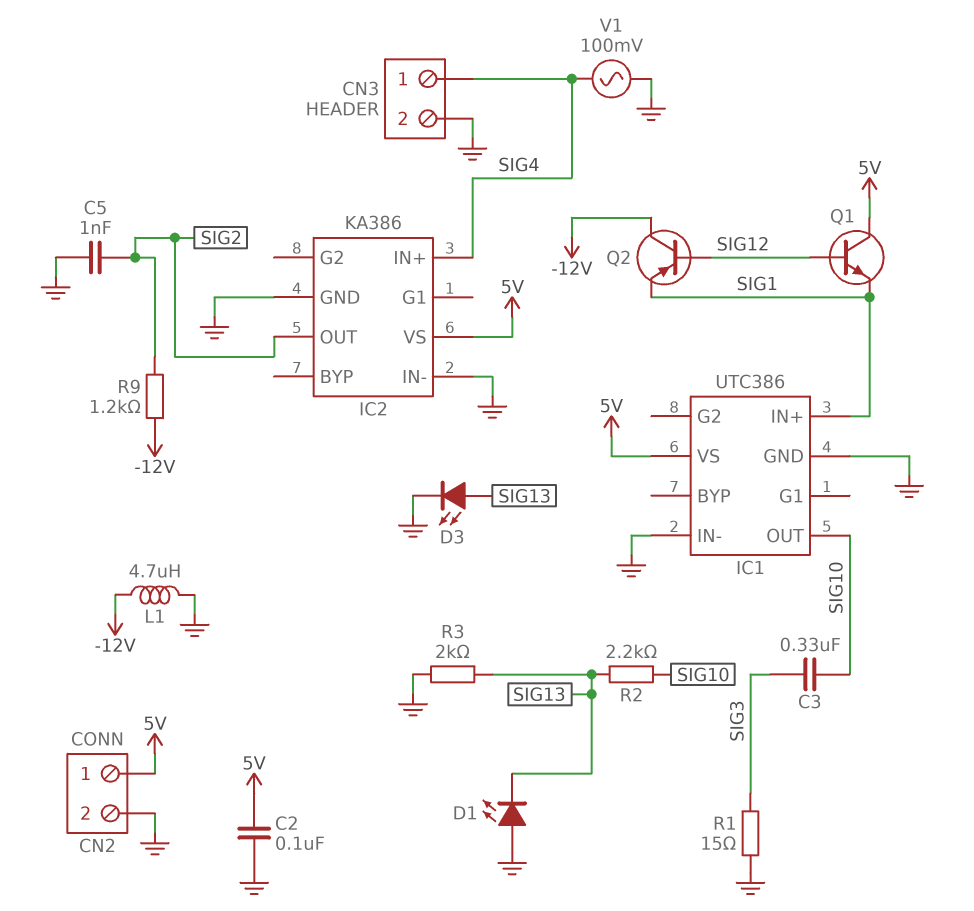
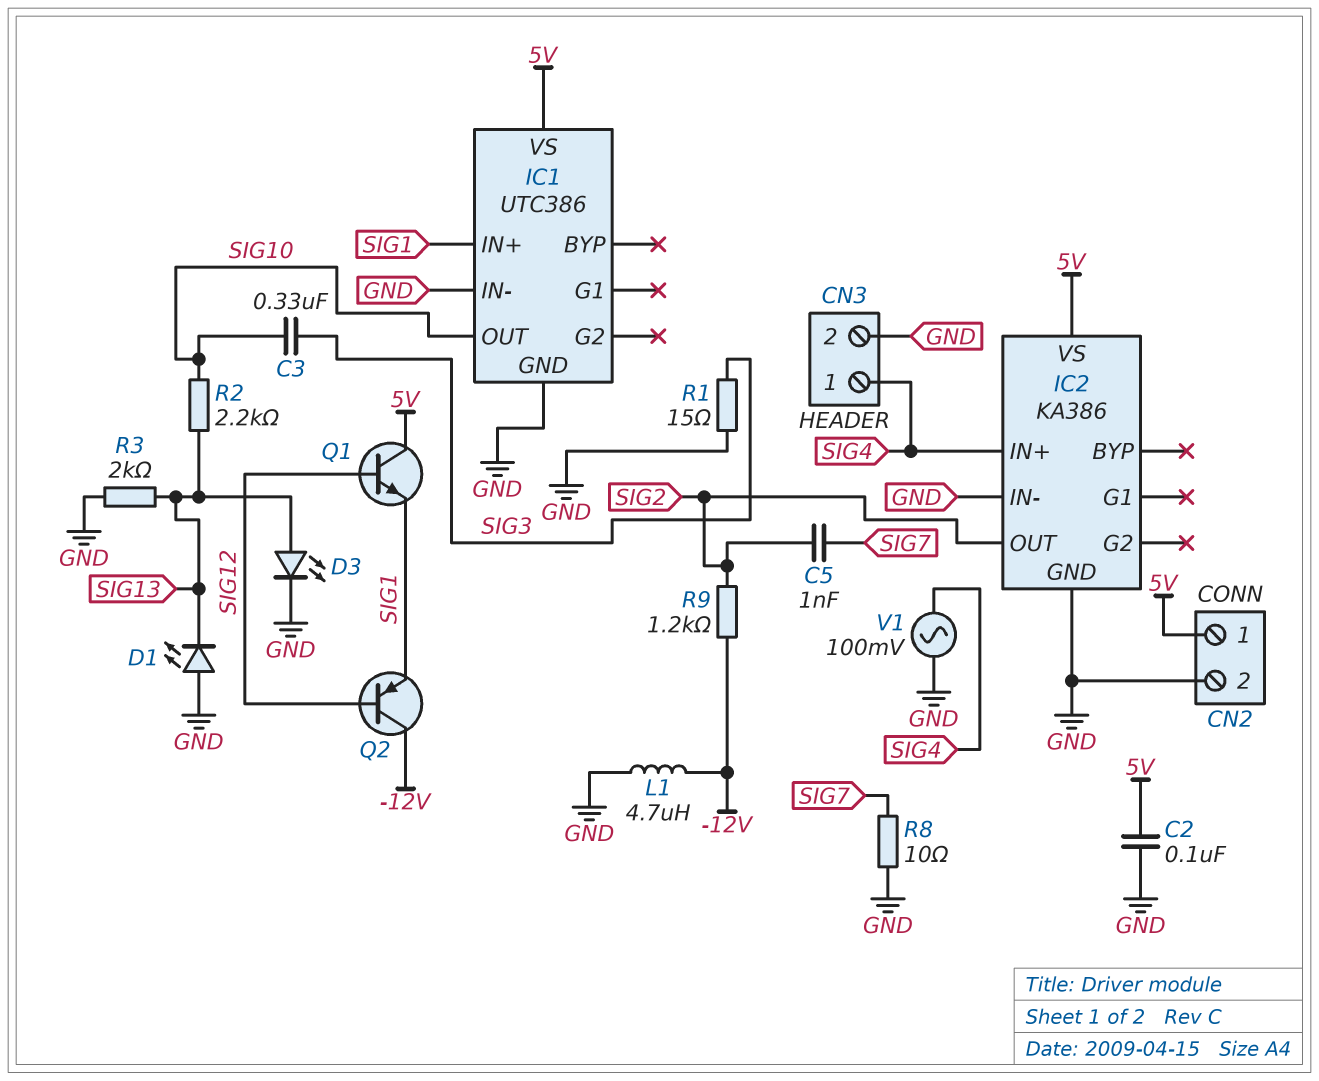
C5: 1nF (GND, SIG2) -> 1nF (SIG2, SIG7)
R8: none -> 10 (GND, SIG7)

